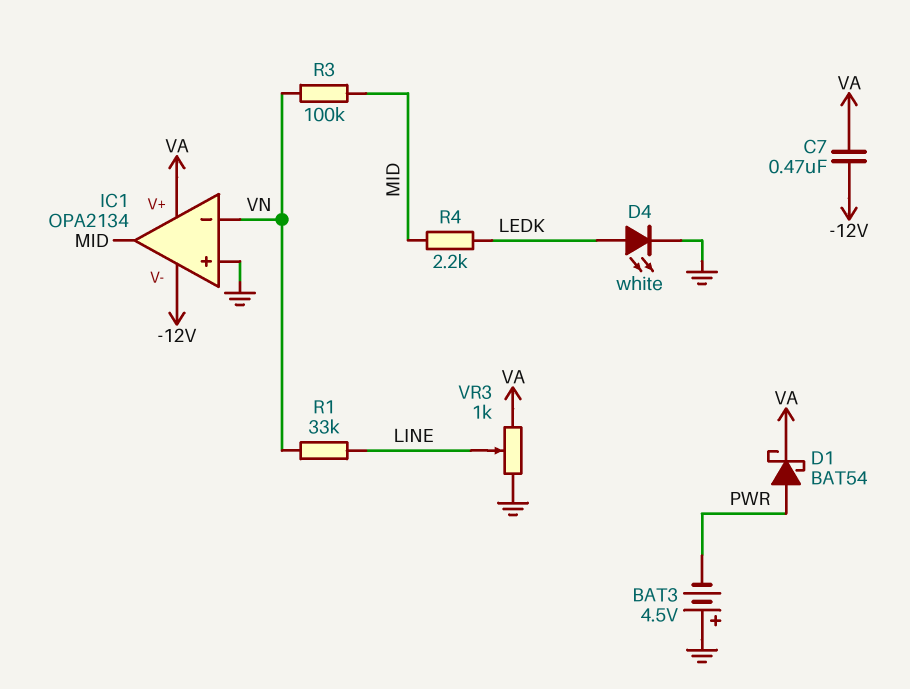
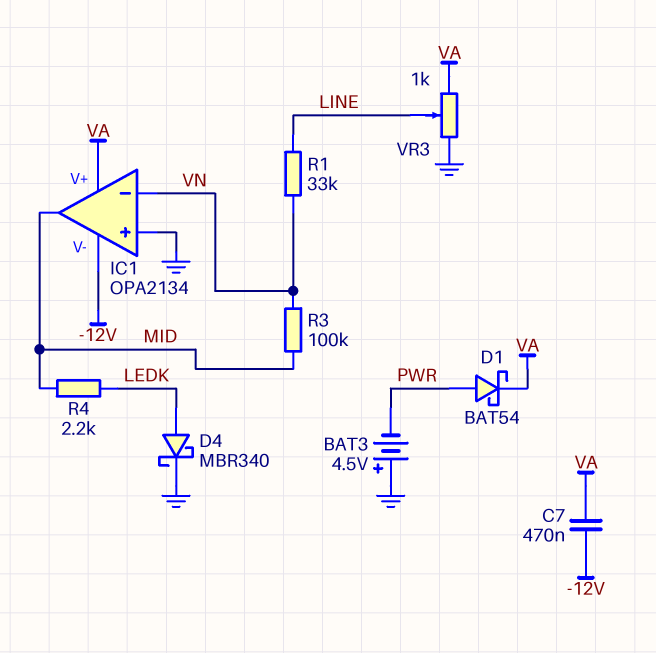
D4: LED white (A LEDK, K GND) -> schottky MBR340 (A LEDK, K GND)

